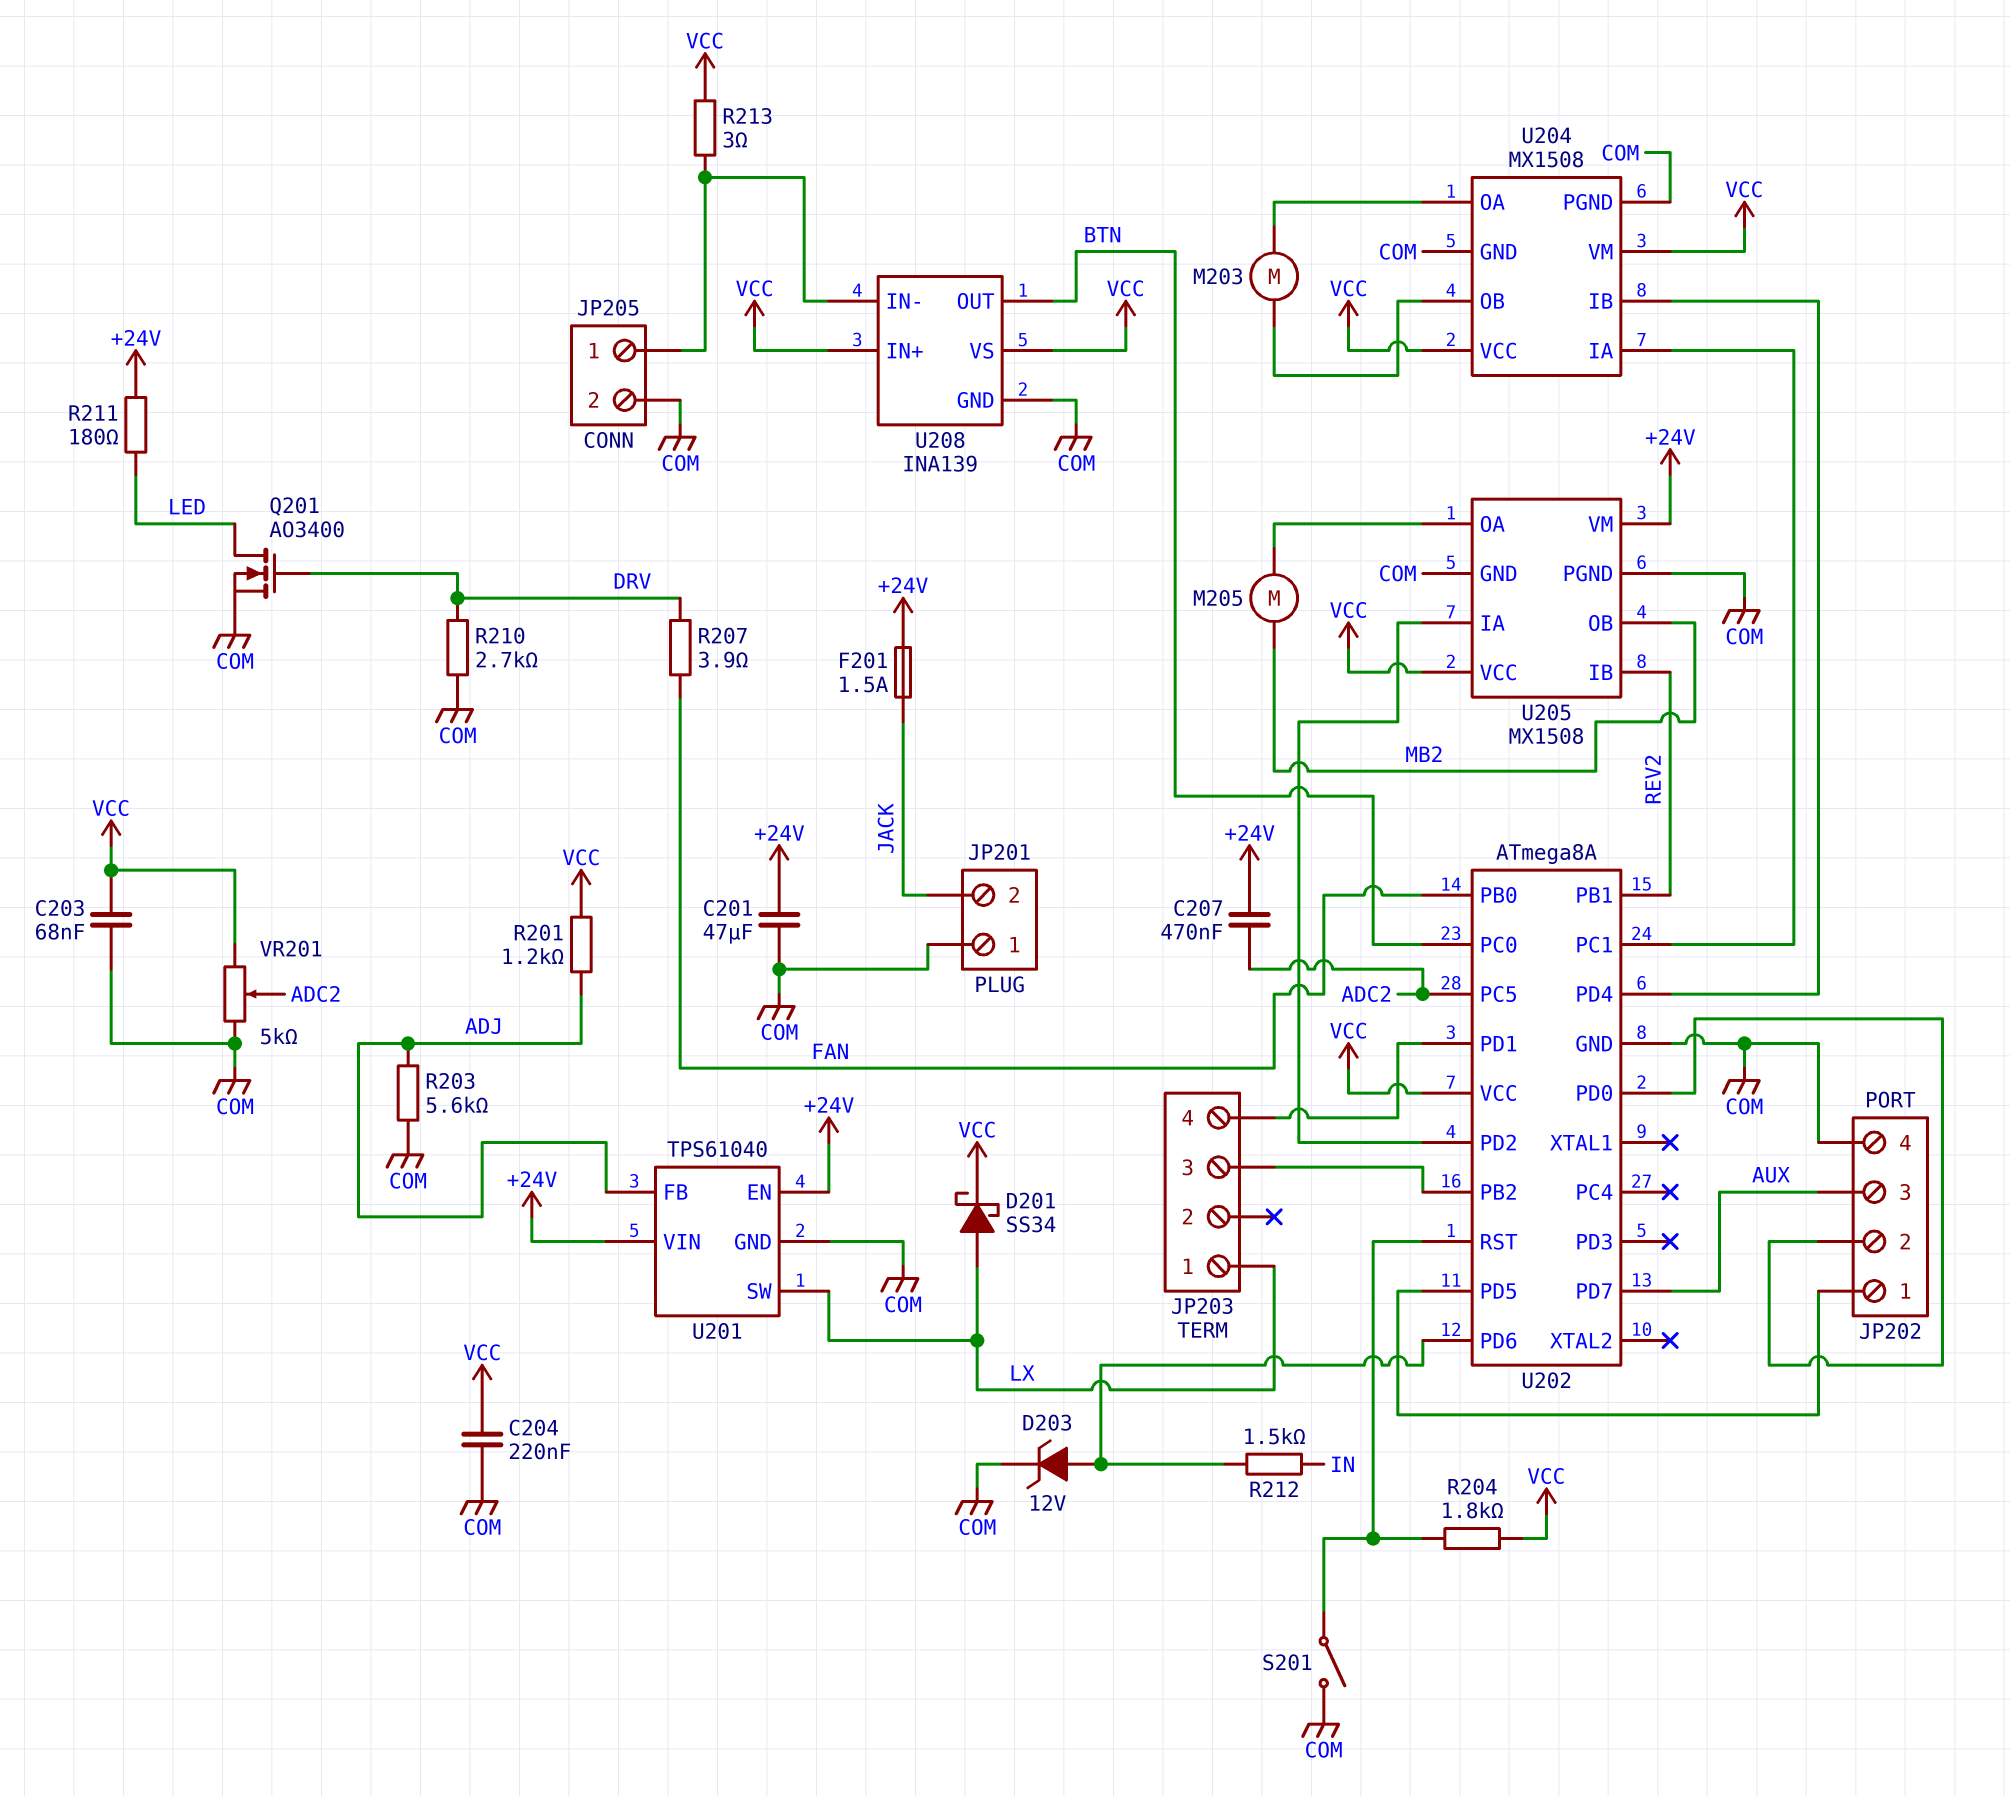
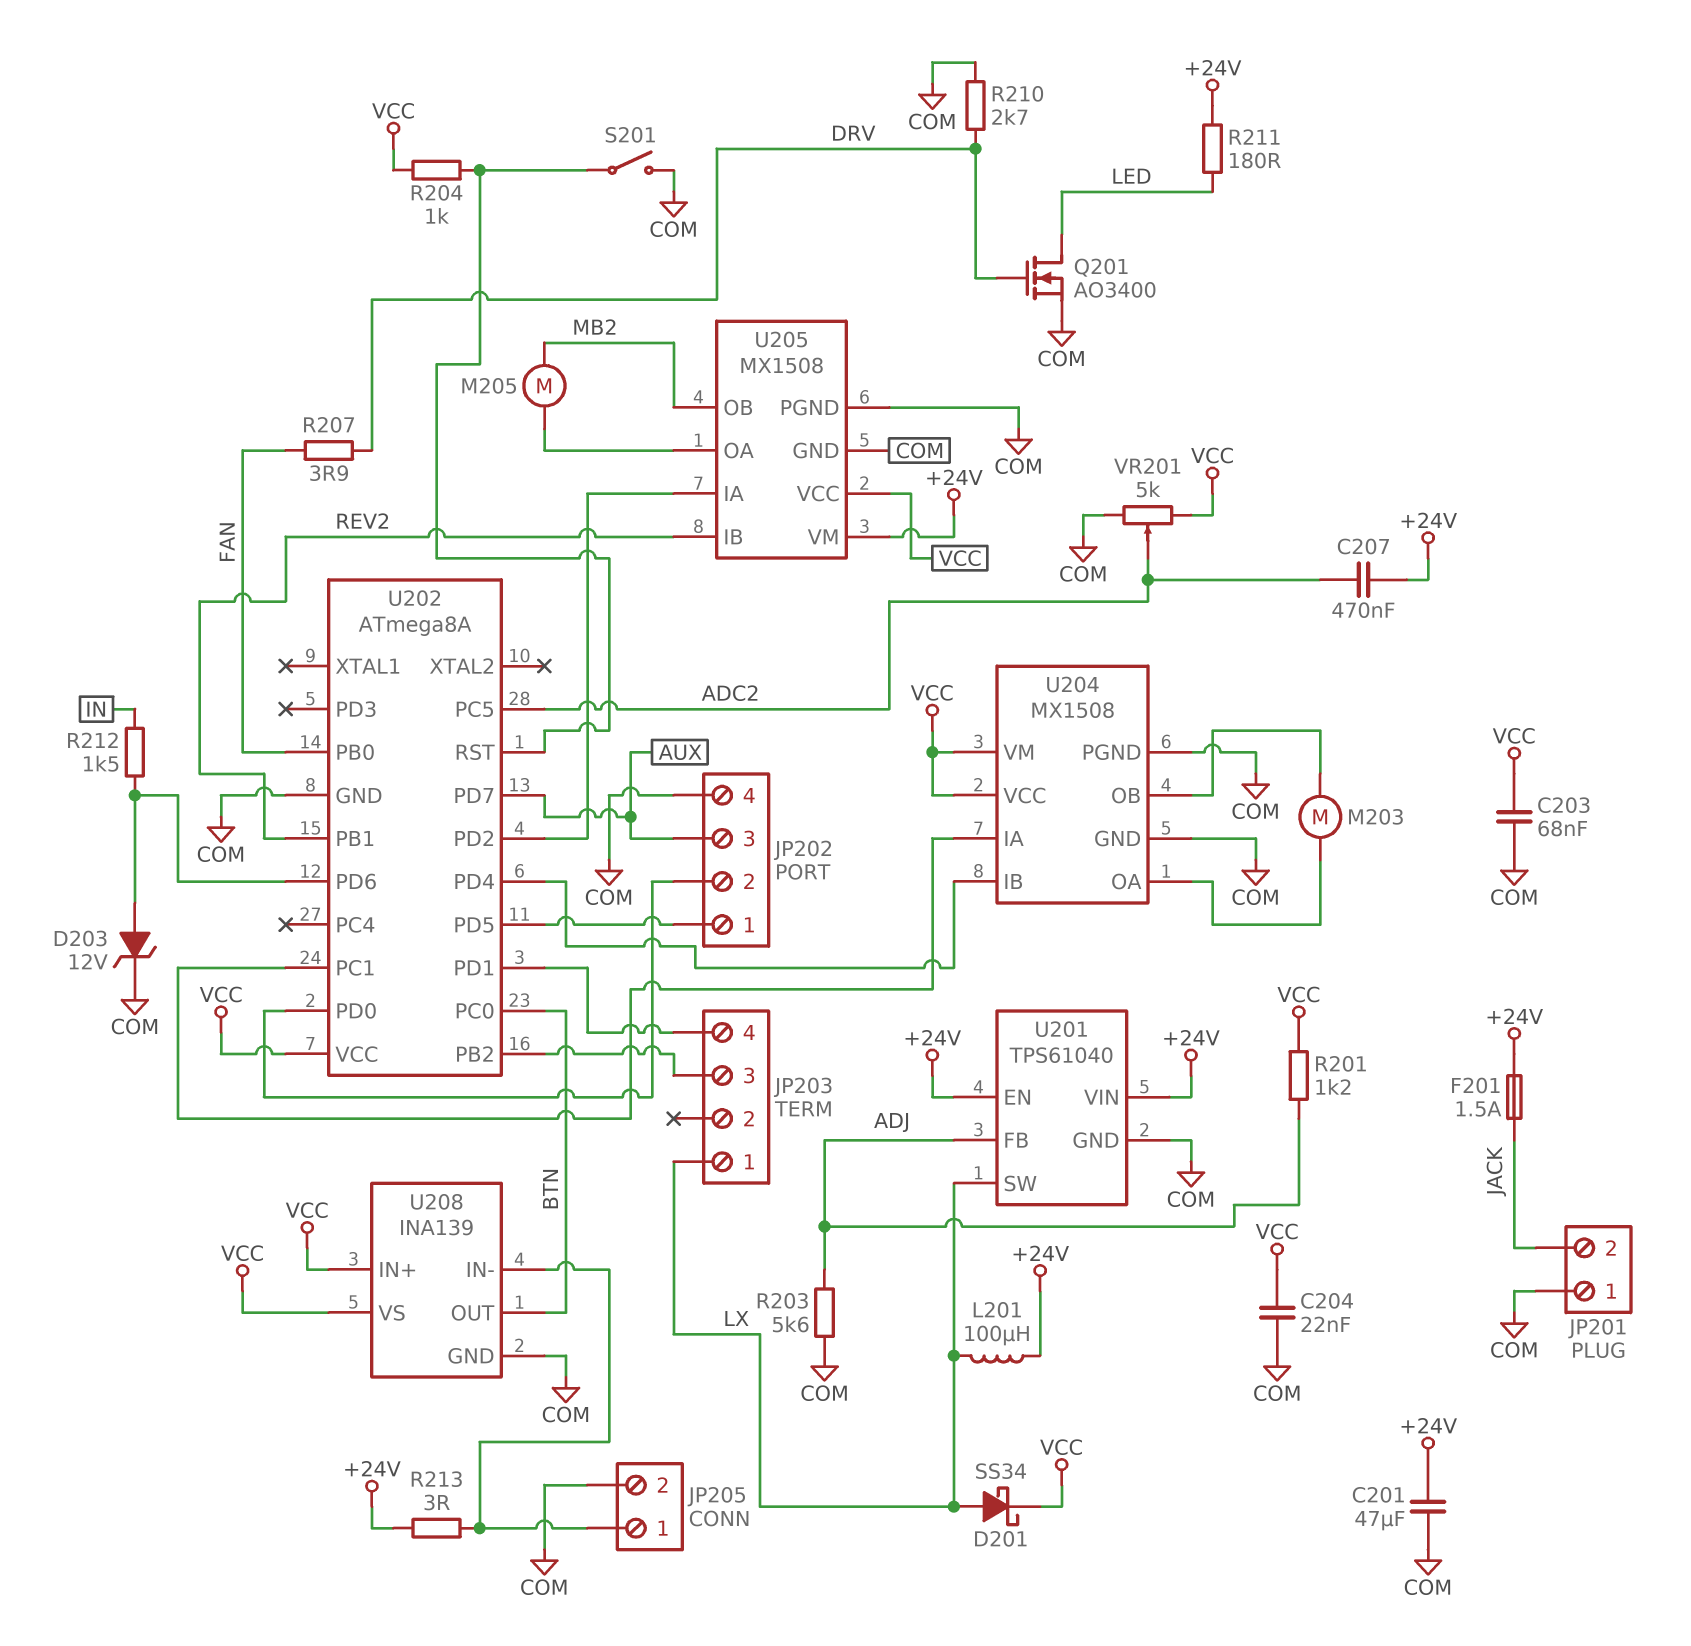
C204: 220nF (COM, VCC) -> 22nF (COM, VCC)
L201: none -> 100uH (+24V, LX)
R204: 1.8k (U202/RST, VCC) -> 1k (U202/RST, VCC)
R213: 3 (JP205/1, VCC) -> 3 (+24V, JP205/1)

